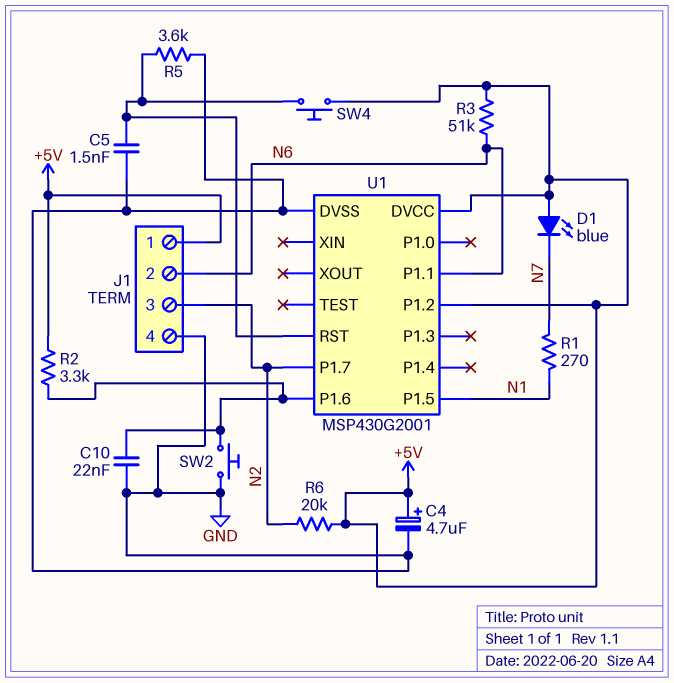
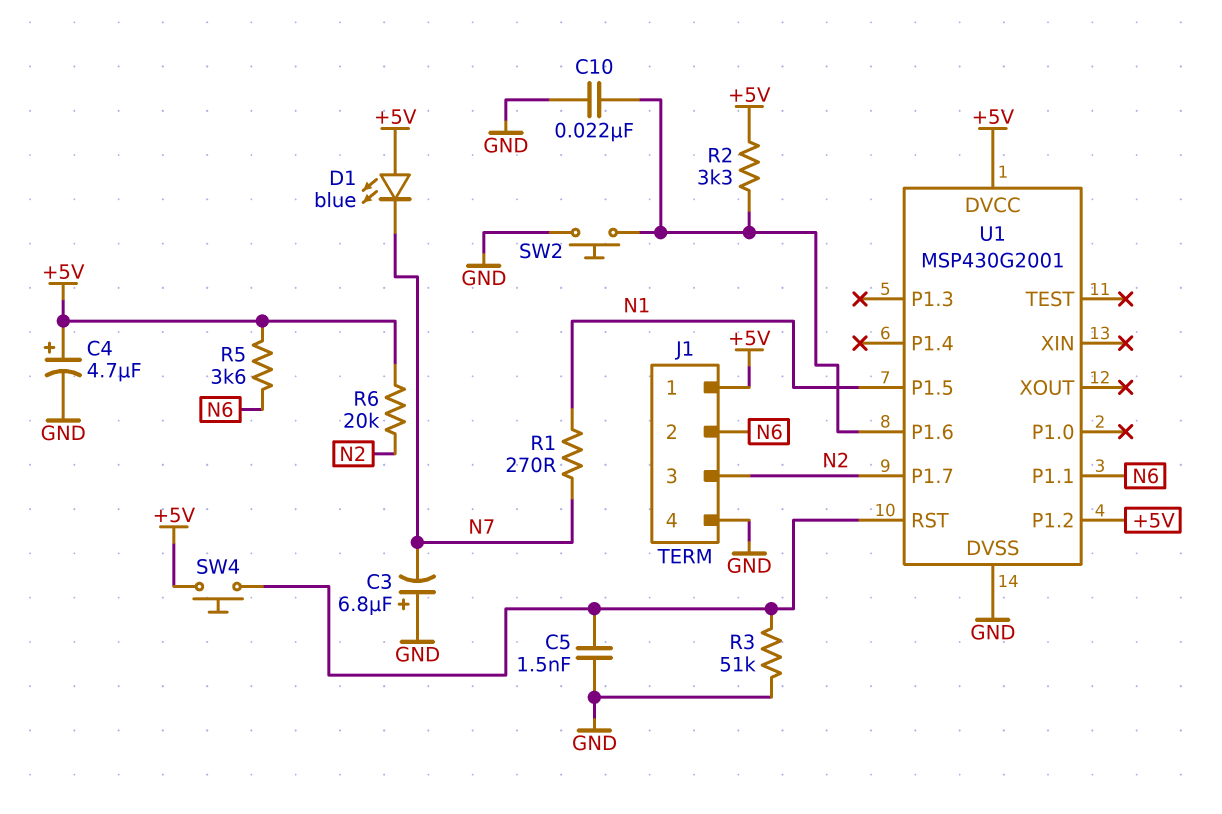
C3: none -> 6.8uF (plus GND, minus N7)
R3: 51k (+5V, N6) -> 51k (GND, U1/RST)
R5: 3.6k (GND, U1/RST) -> 3.6k (+5V, N6)

